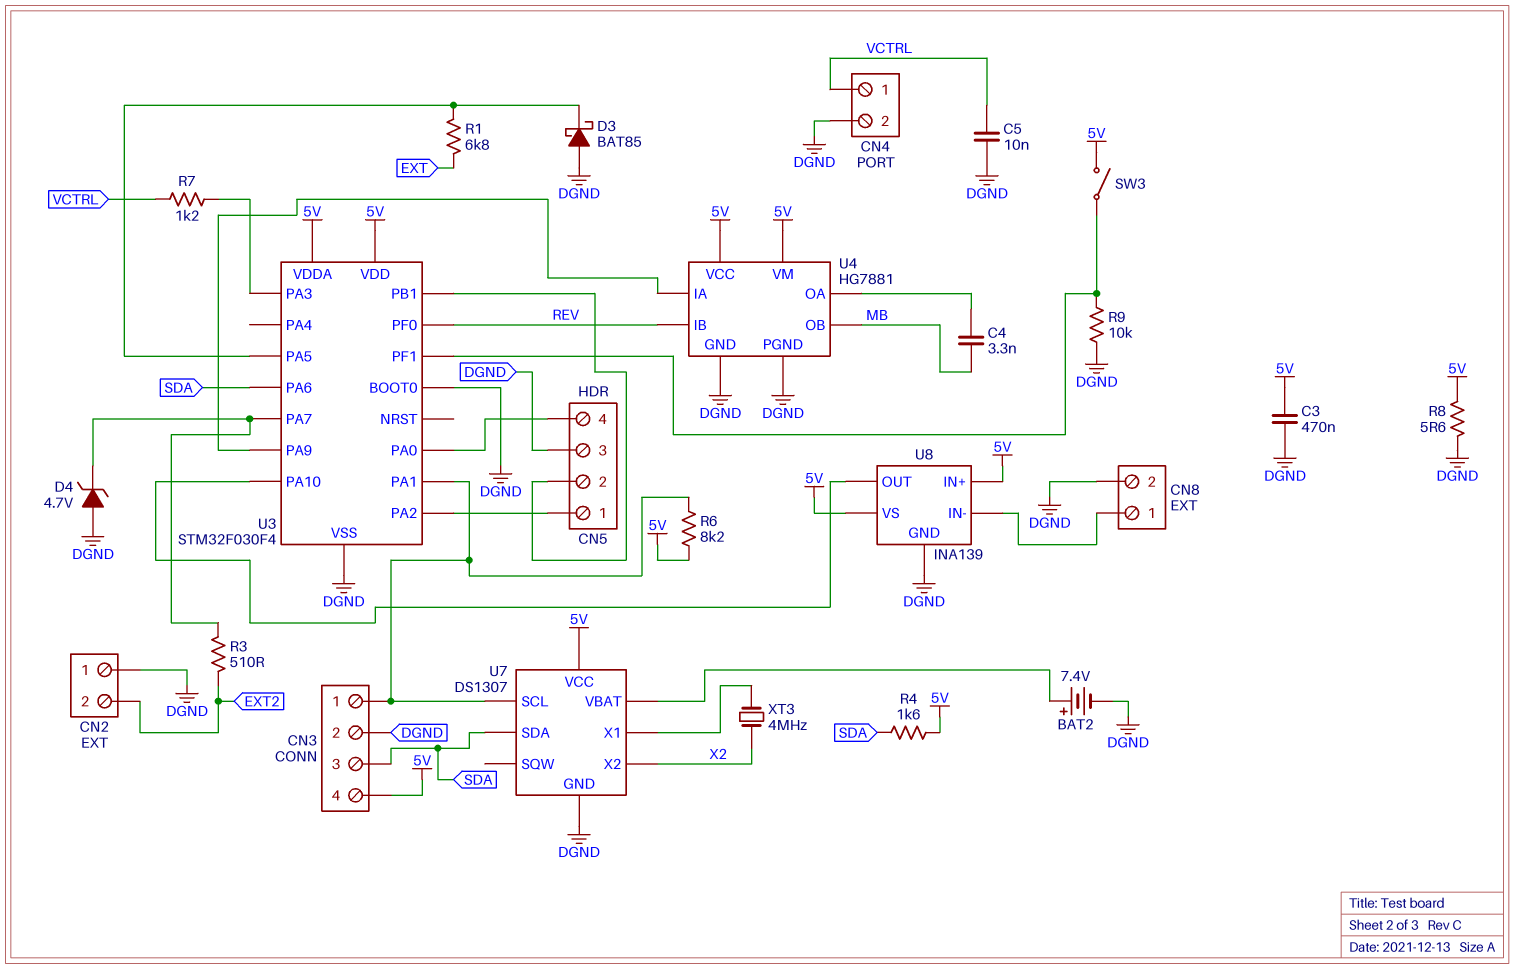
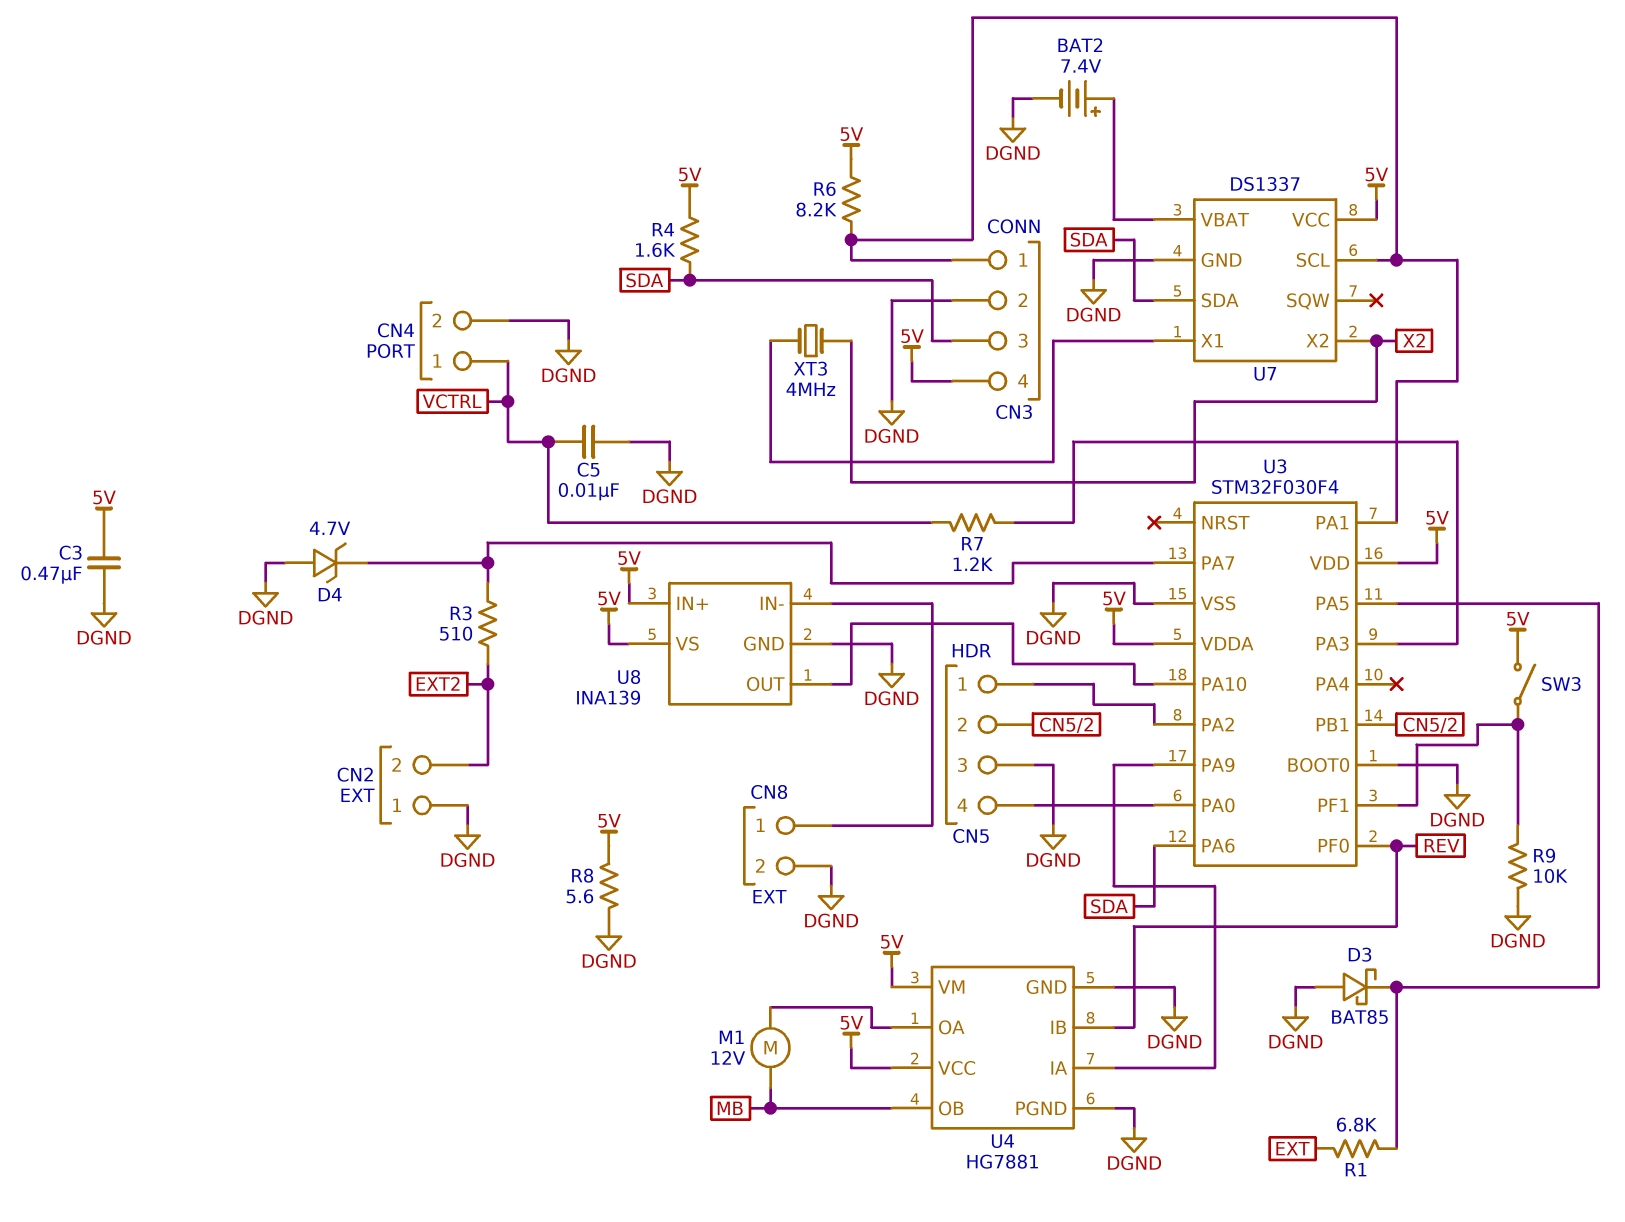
C4: 3.3nF (MB, U4/OA) -> none
M1: none -> motor 12V (MB, U4/OA)
U7: DS1307 -> DS1337

